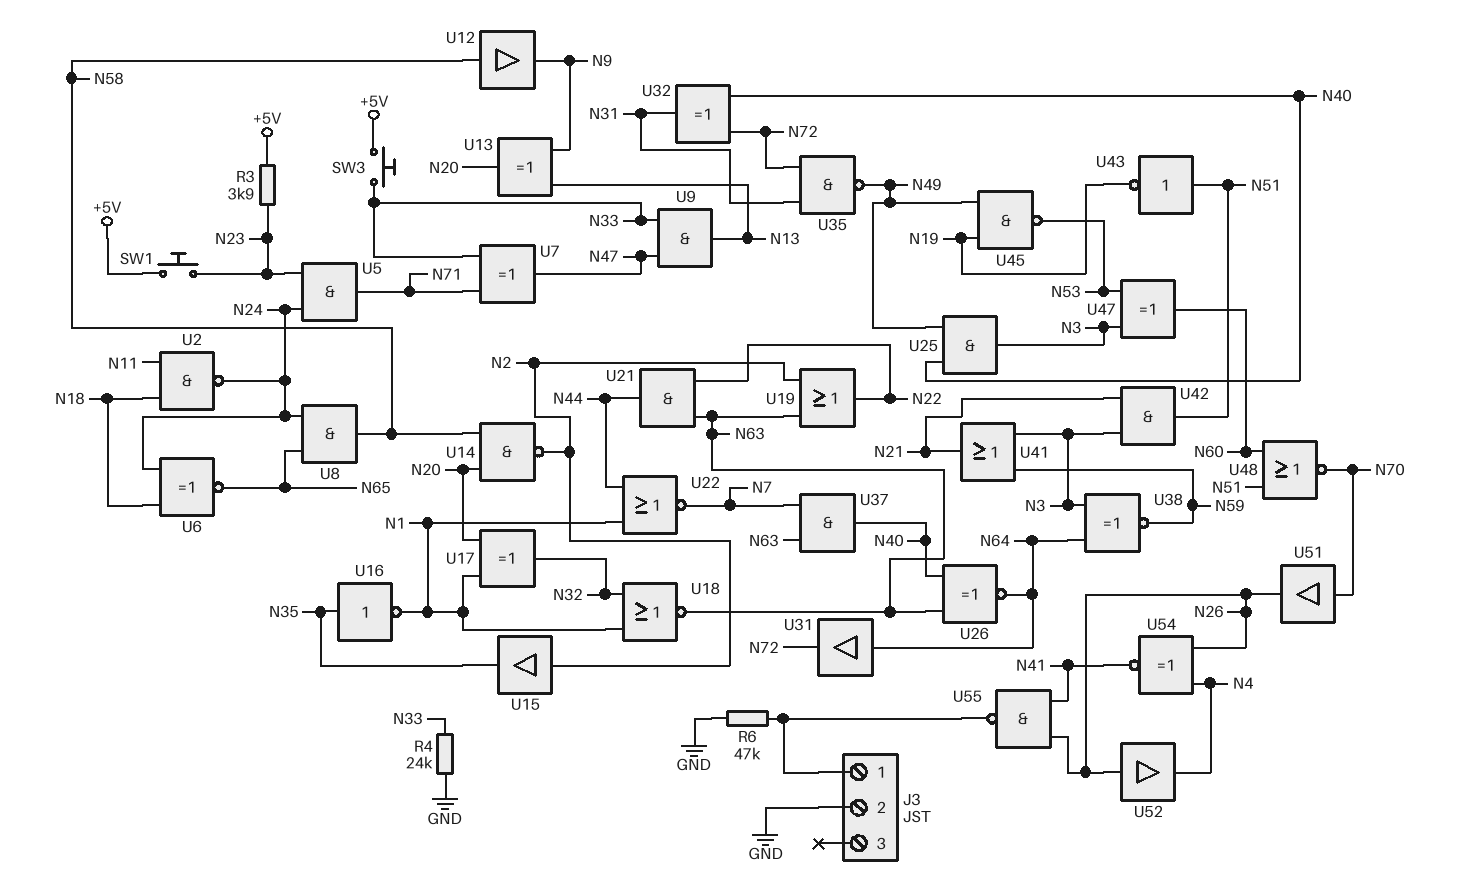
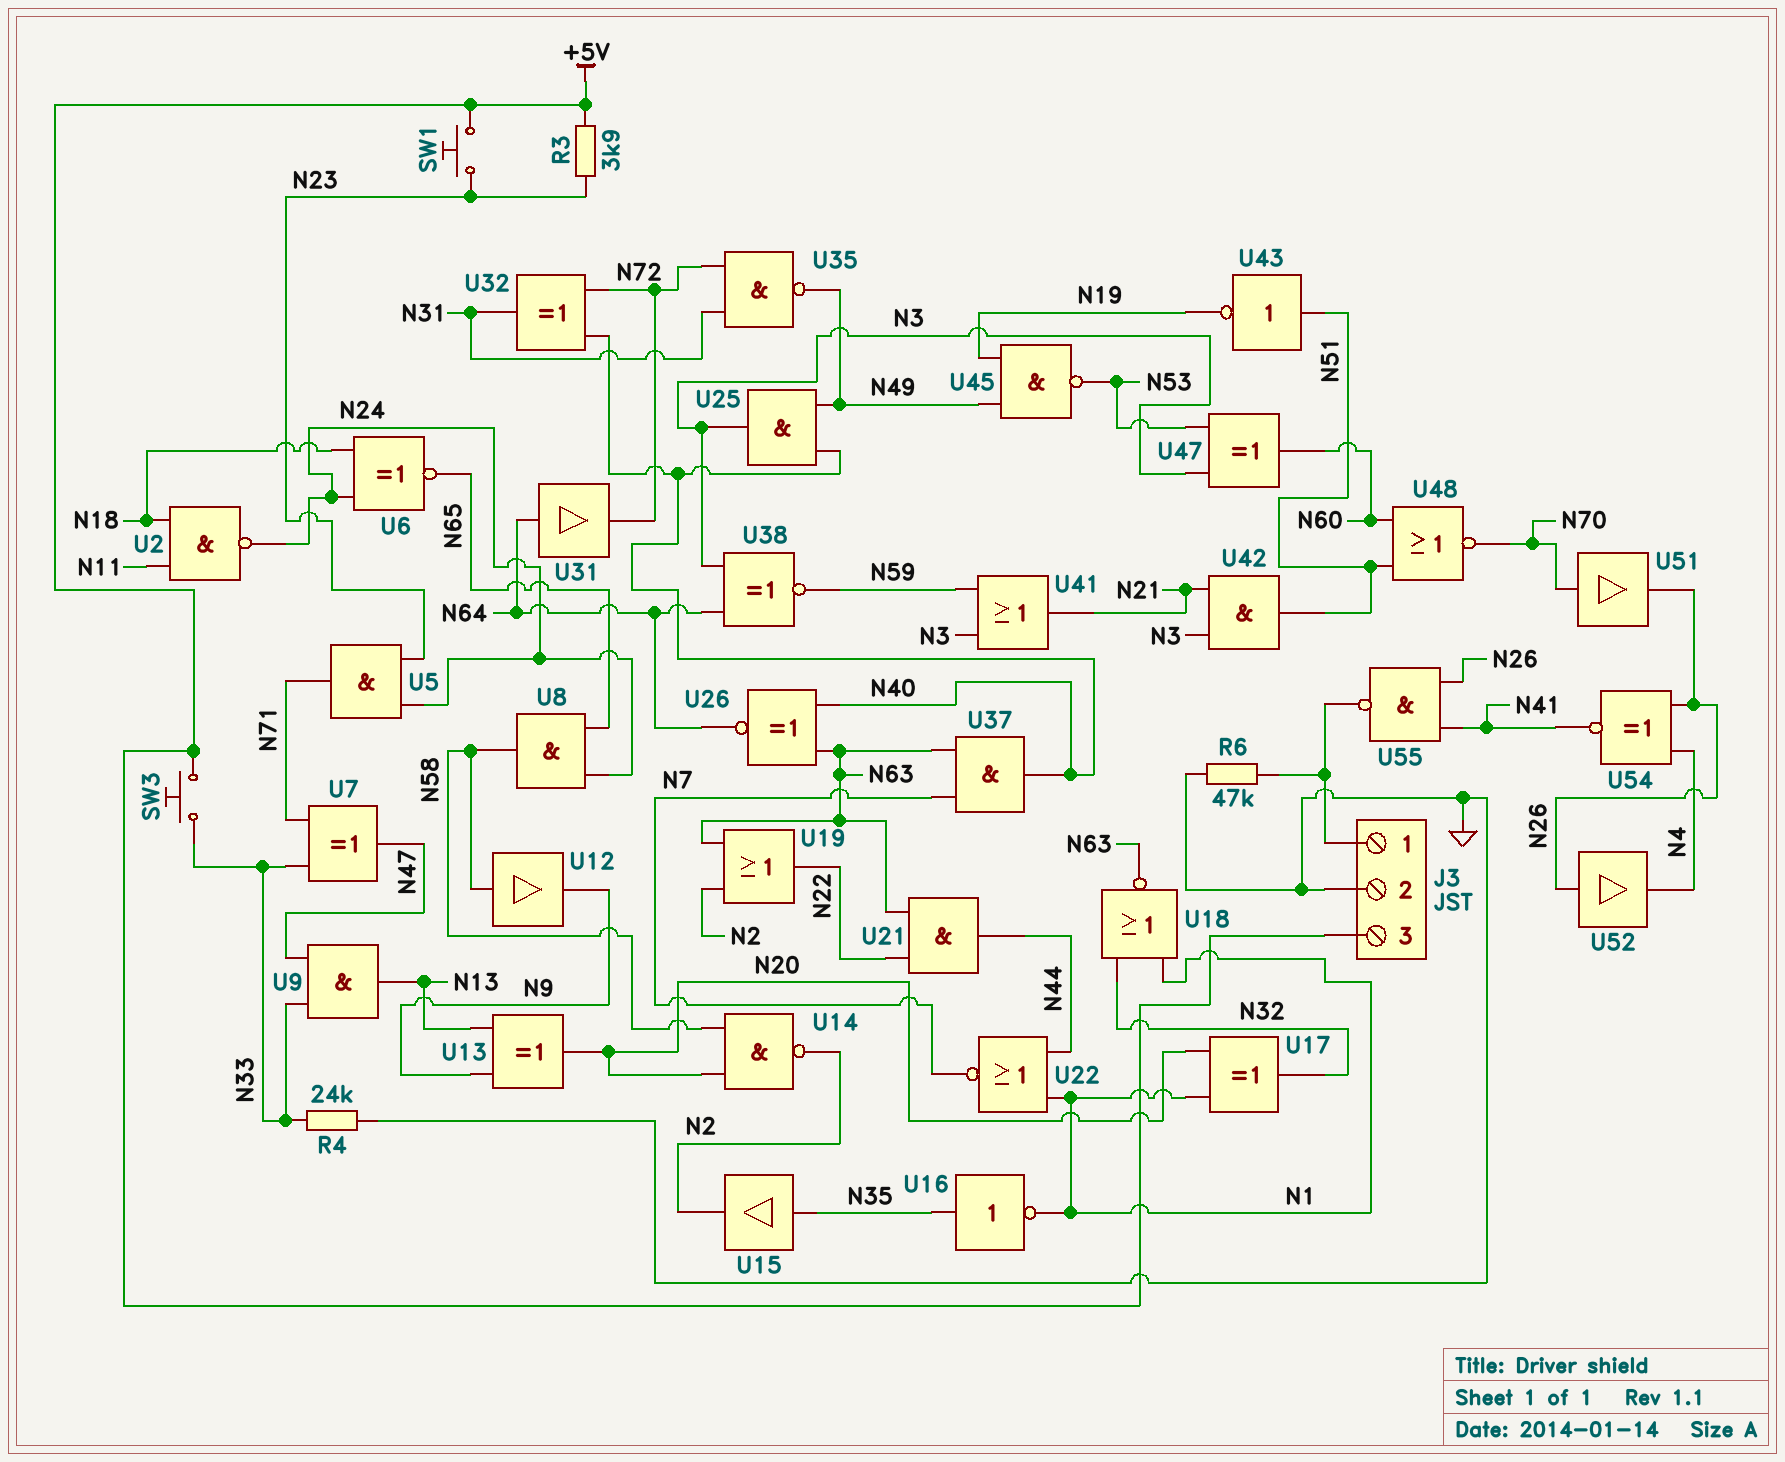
J3 pin 3: none -> +5V
U15: buffer (in N2, out N35) -> buffer (in N35, out N2)

